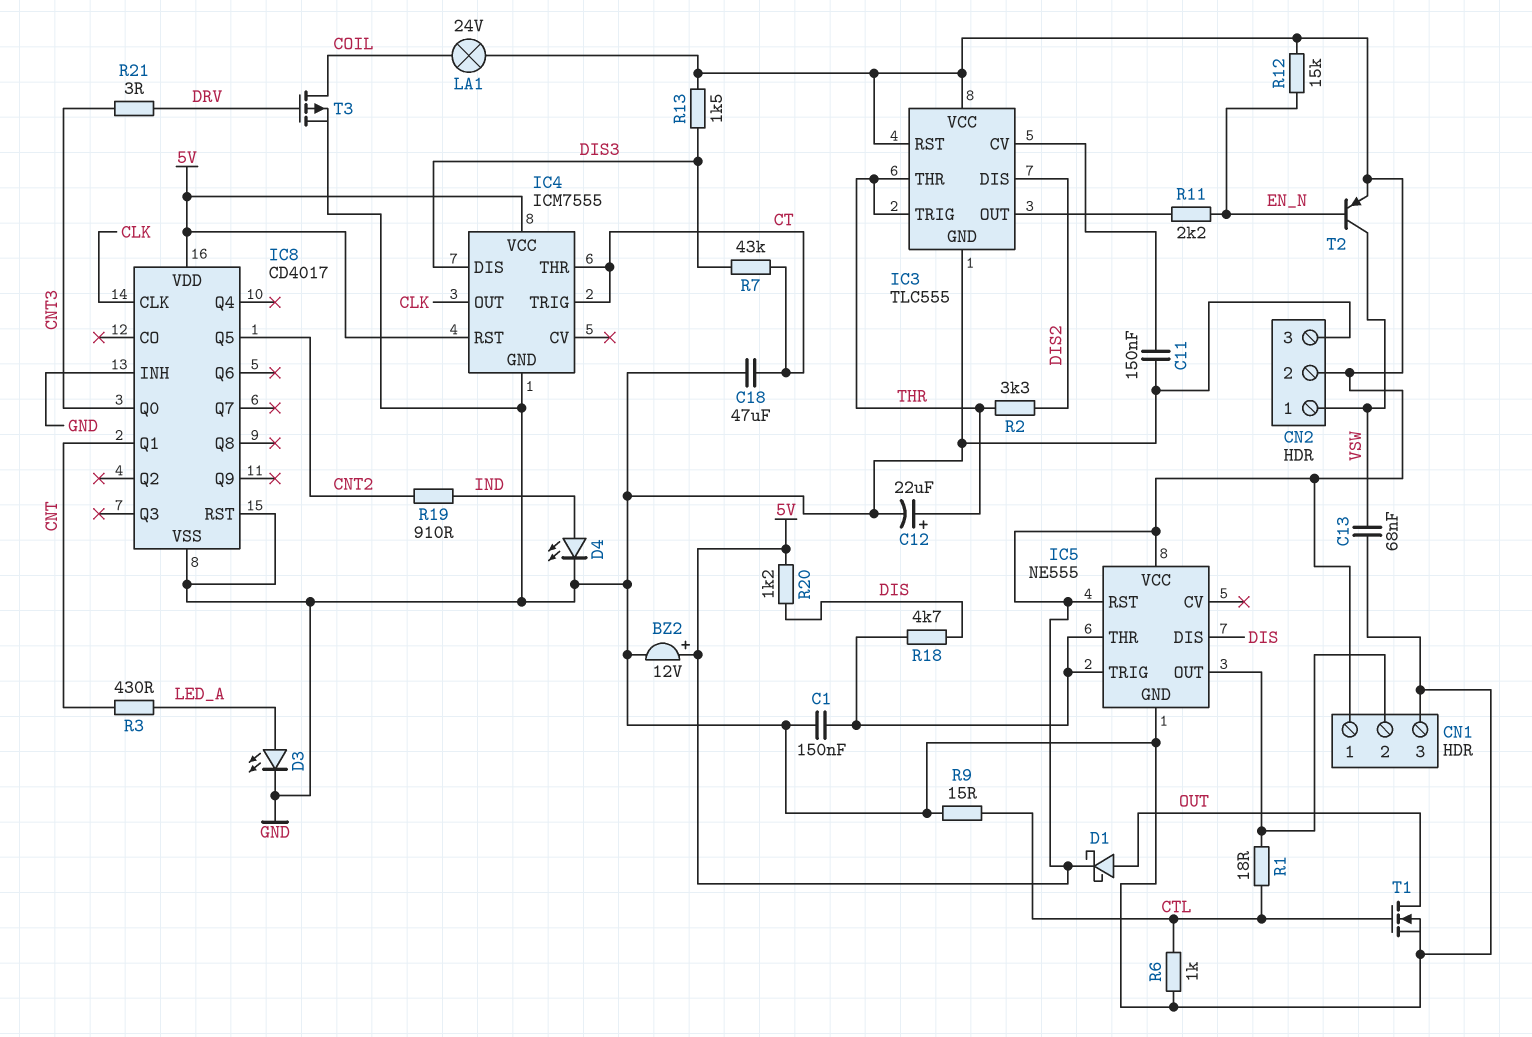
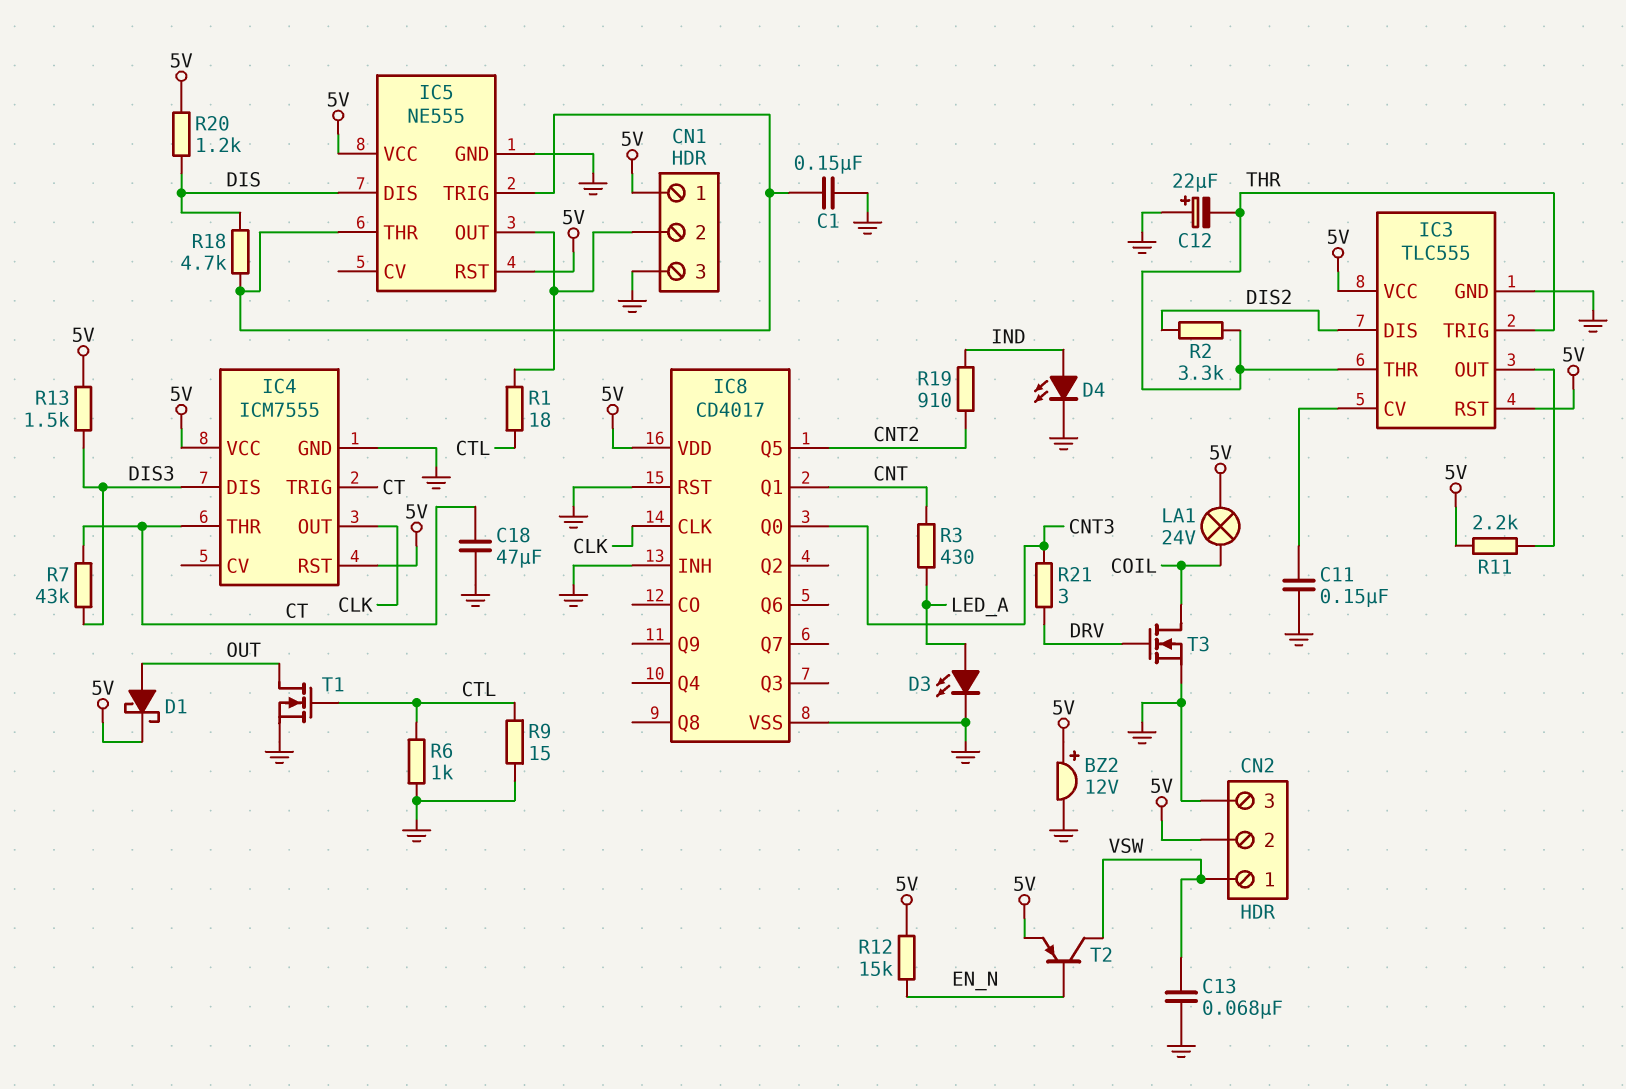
C12: 22uF (plus THR, minus GND) -> 22uF (plus GND, minus THR)
R11: 2.2k (EN_N, IC3/OUT) -> 2.2k (5V, IC3/OUT)
T3: PMOS (G DRV, D COIL, S GND) -> NMOS (G DRV, D COIL, S GND)

